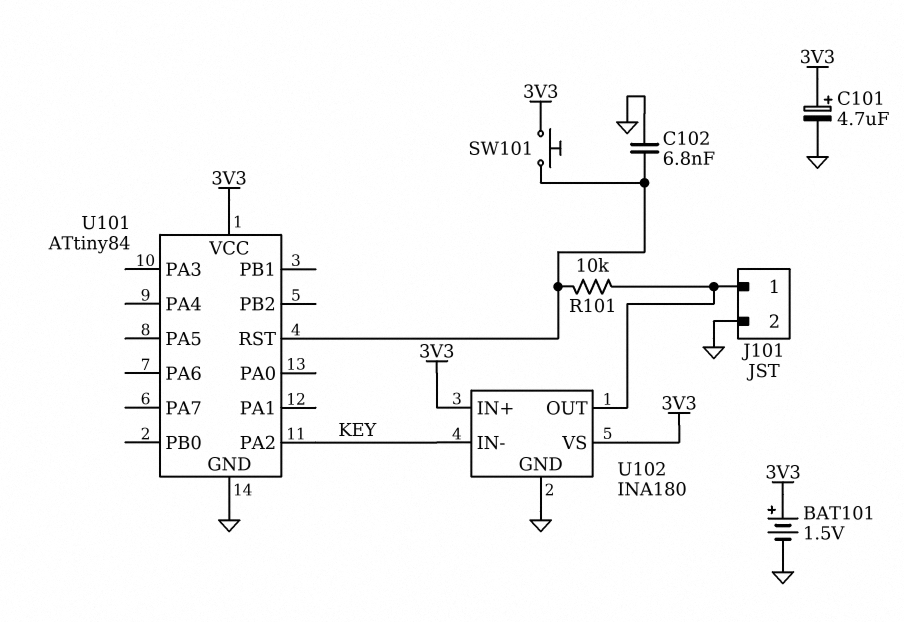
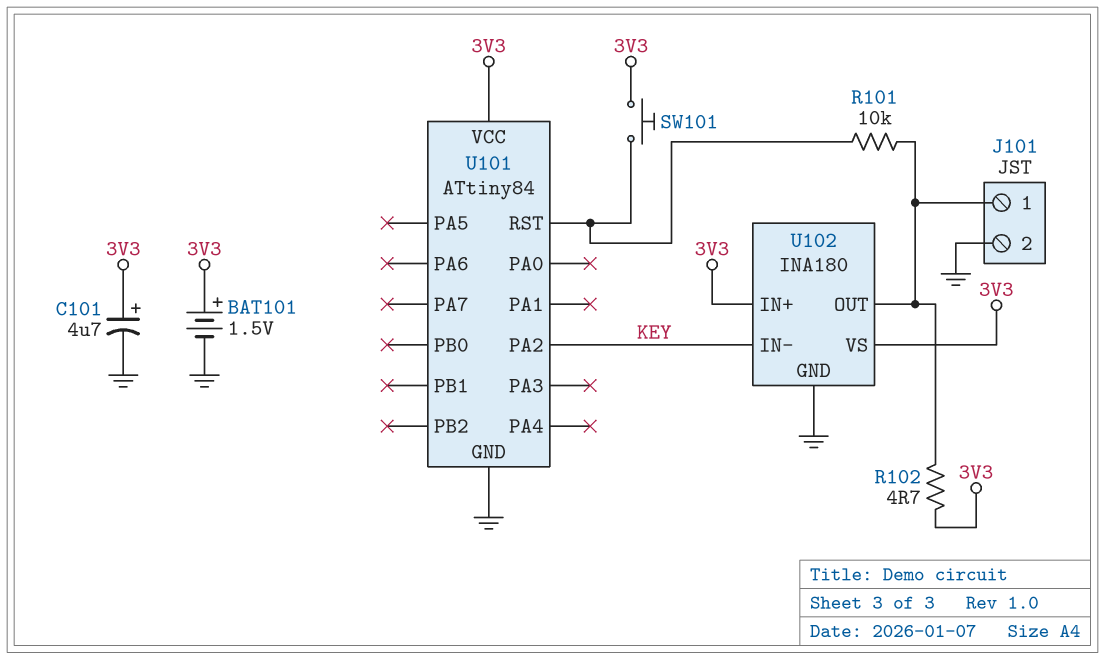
C102: 6.8nF (GND, U101/RST) -> none
R102: none -> 4.7 (3V3, J101/1)

